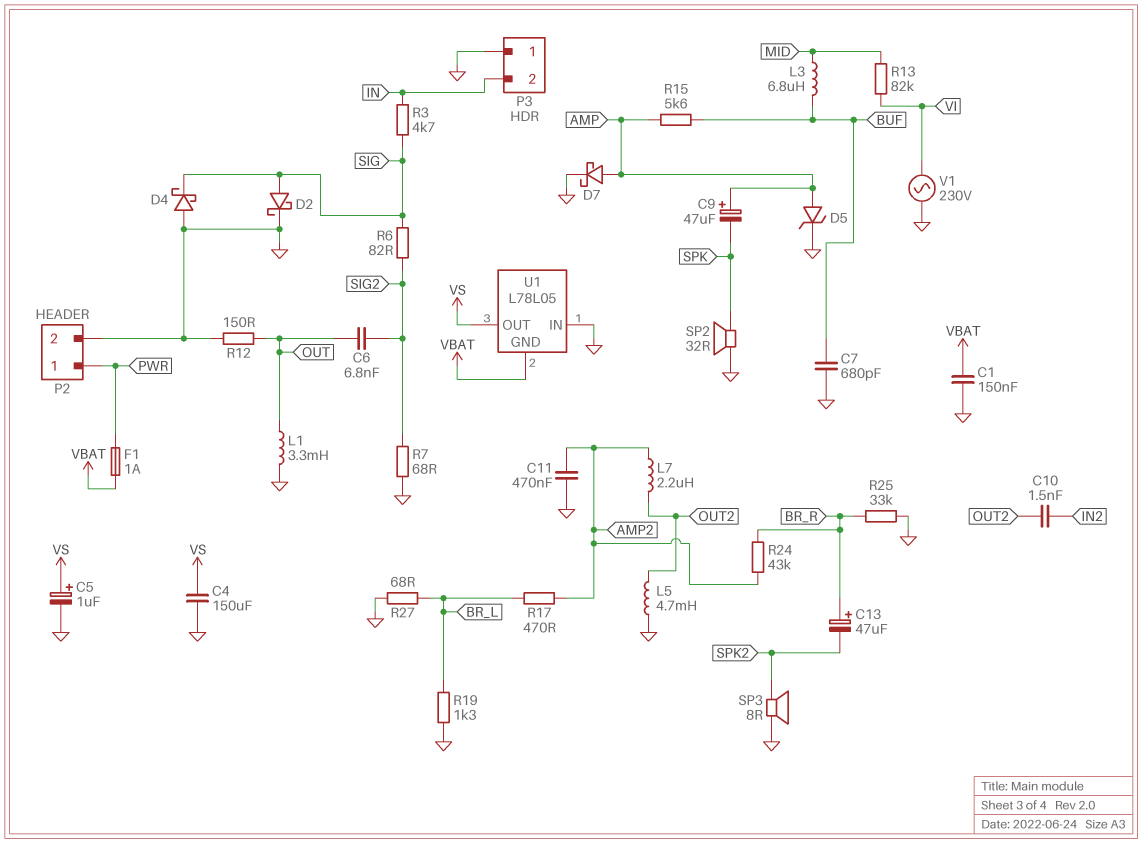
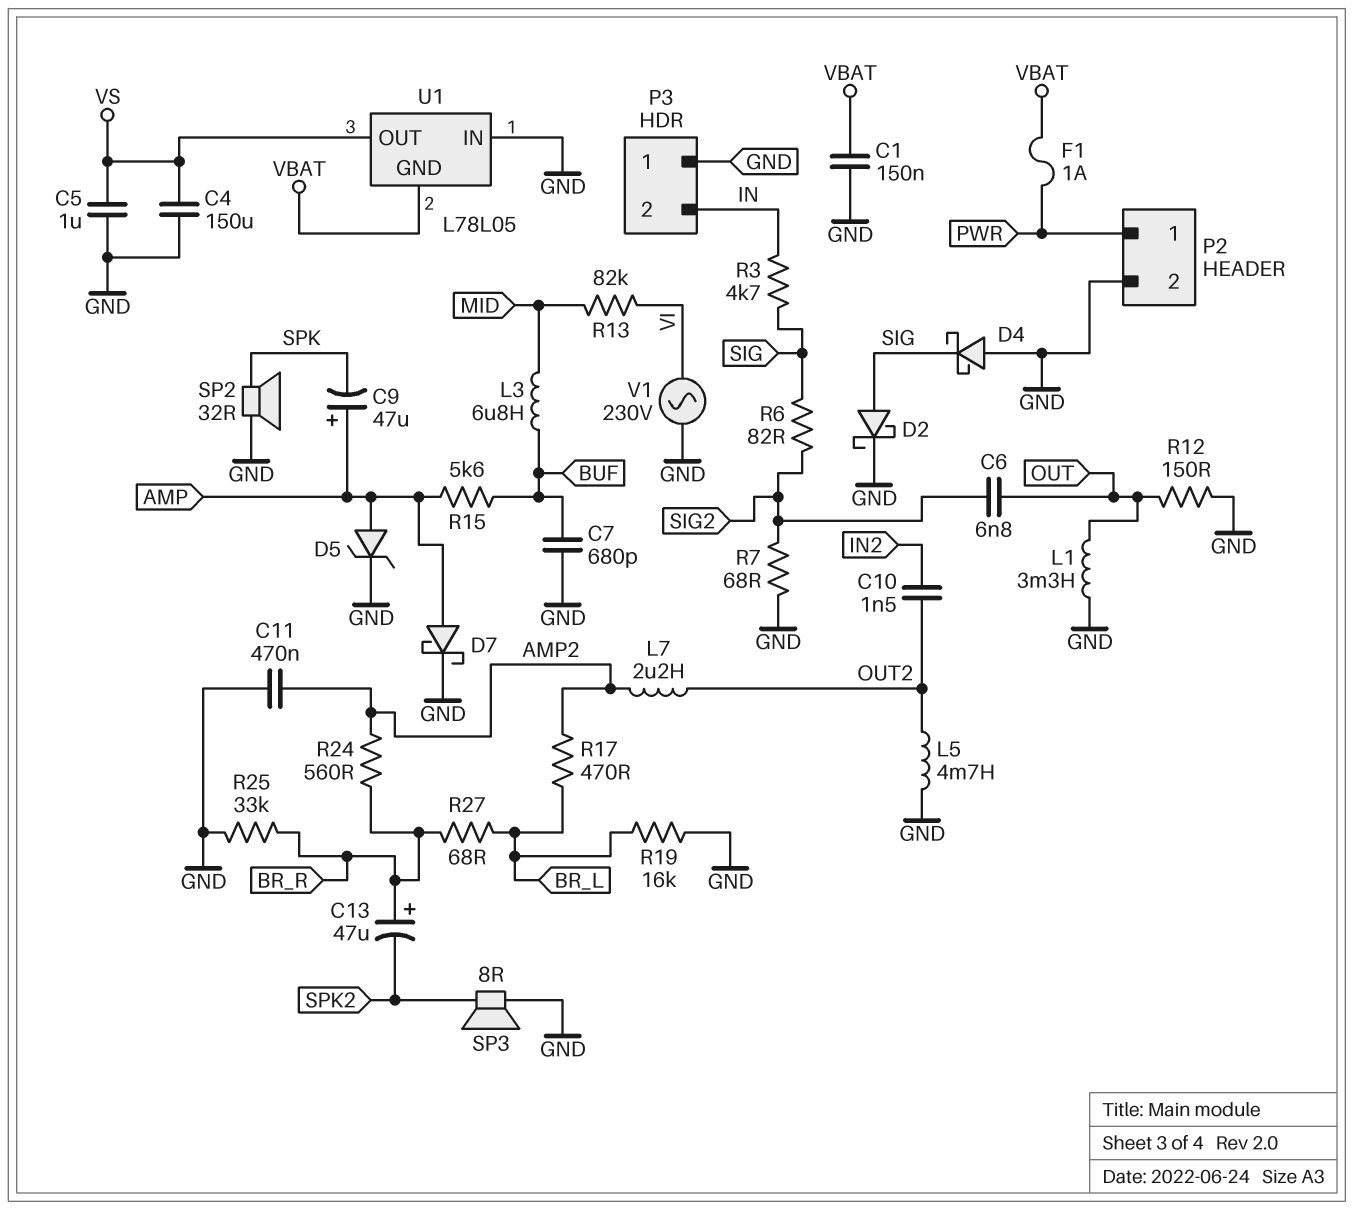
C5: 1uF (plus VS, minus GND) -> 1uF (GND, VS)
R19: 1.3k (BR_L, GND) -> 16k (BR_L, GND)
R24: 43k (AMP2, BR_R) -> 560 (AMP2, BR_R)
R27: 68 (BR_L, GND) -> 68 (BR_L, BR_R)

